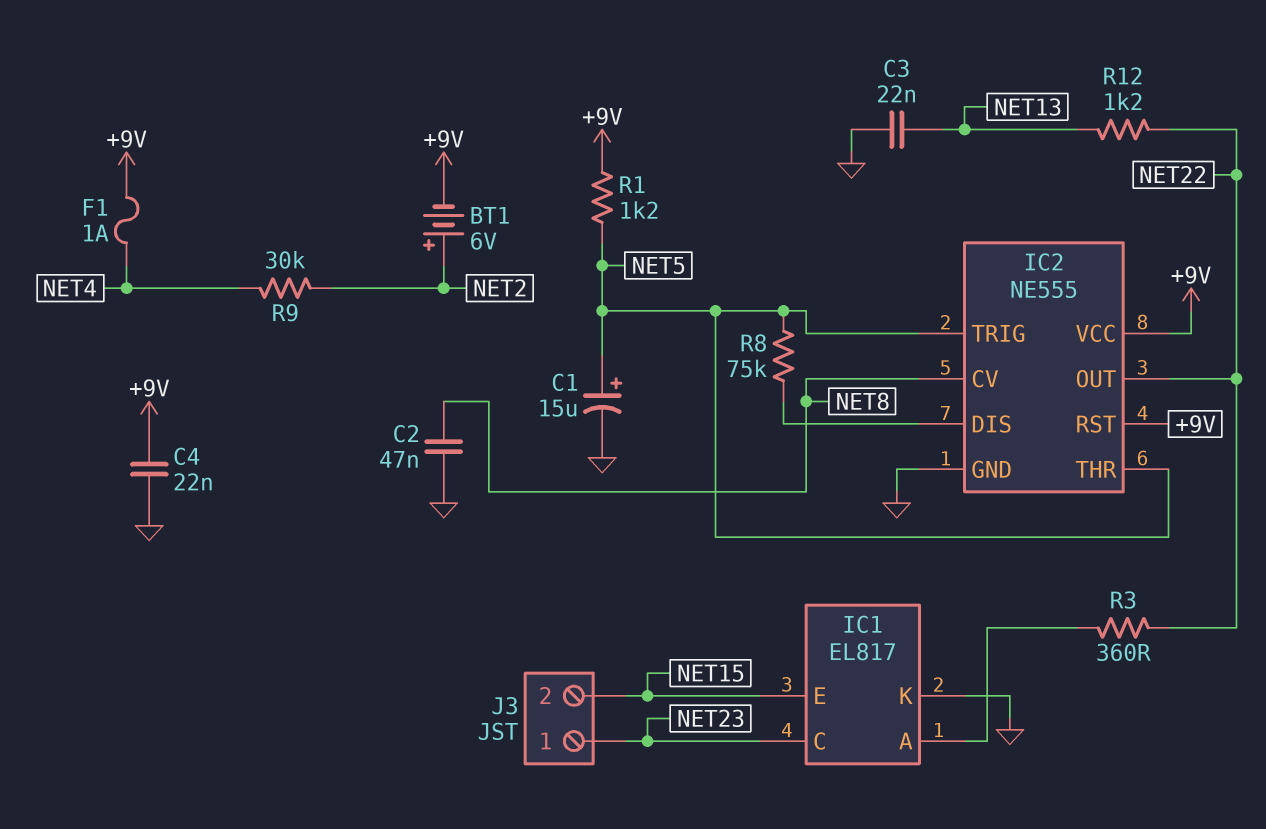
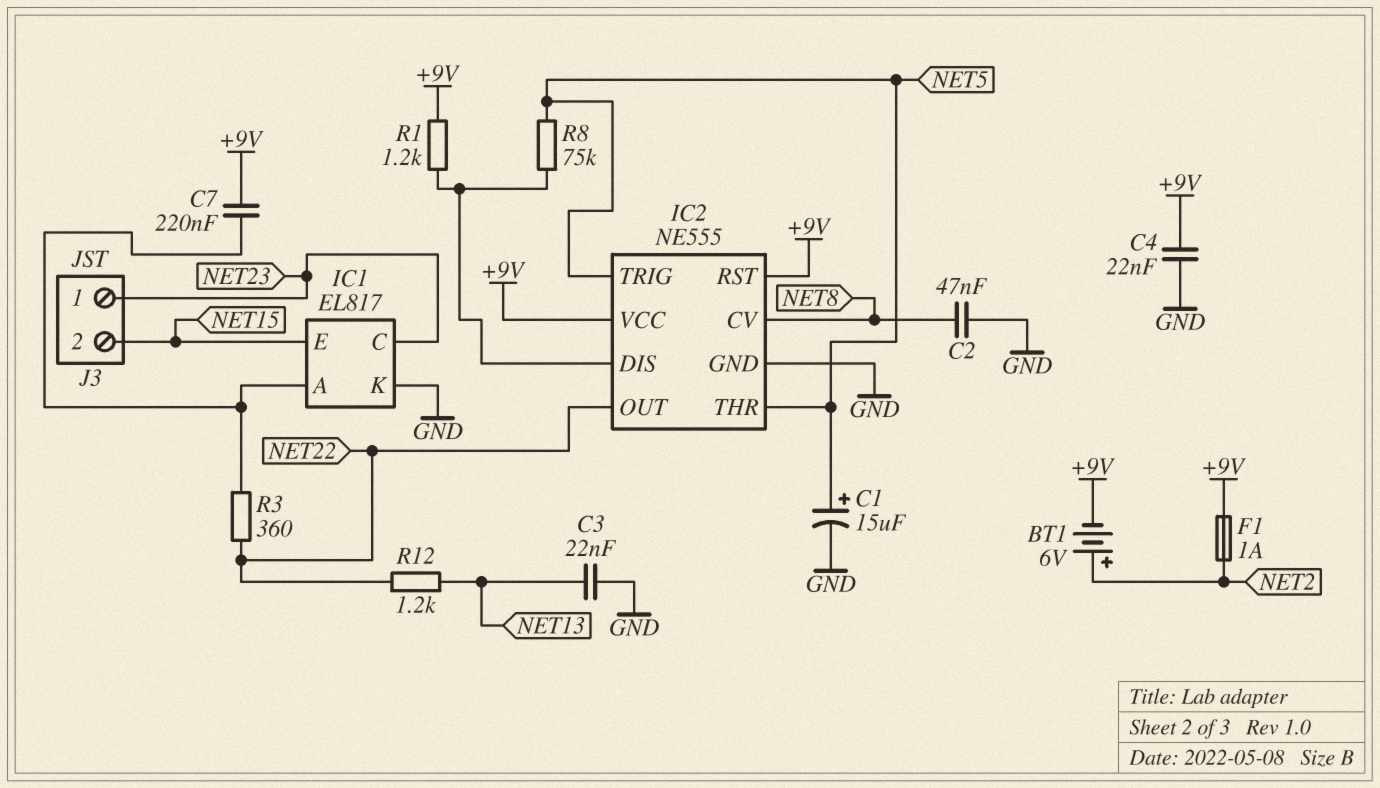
C7: none -> 220nF (+9V, IC1/A)
F1: 1A (+9V, NET4) -> 1A (+9V, NET2)
R1: 1.2k (+9V, NET5) -> 1.2k (+9V, IC2/DIS)
R9: 30k (NET2, NET4) -> none

